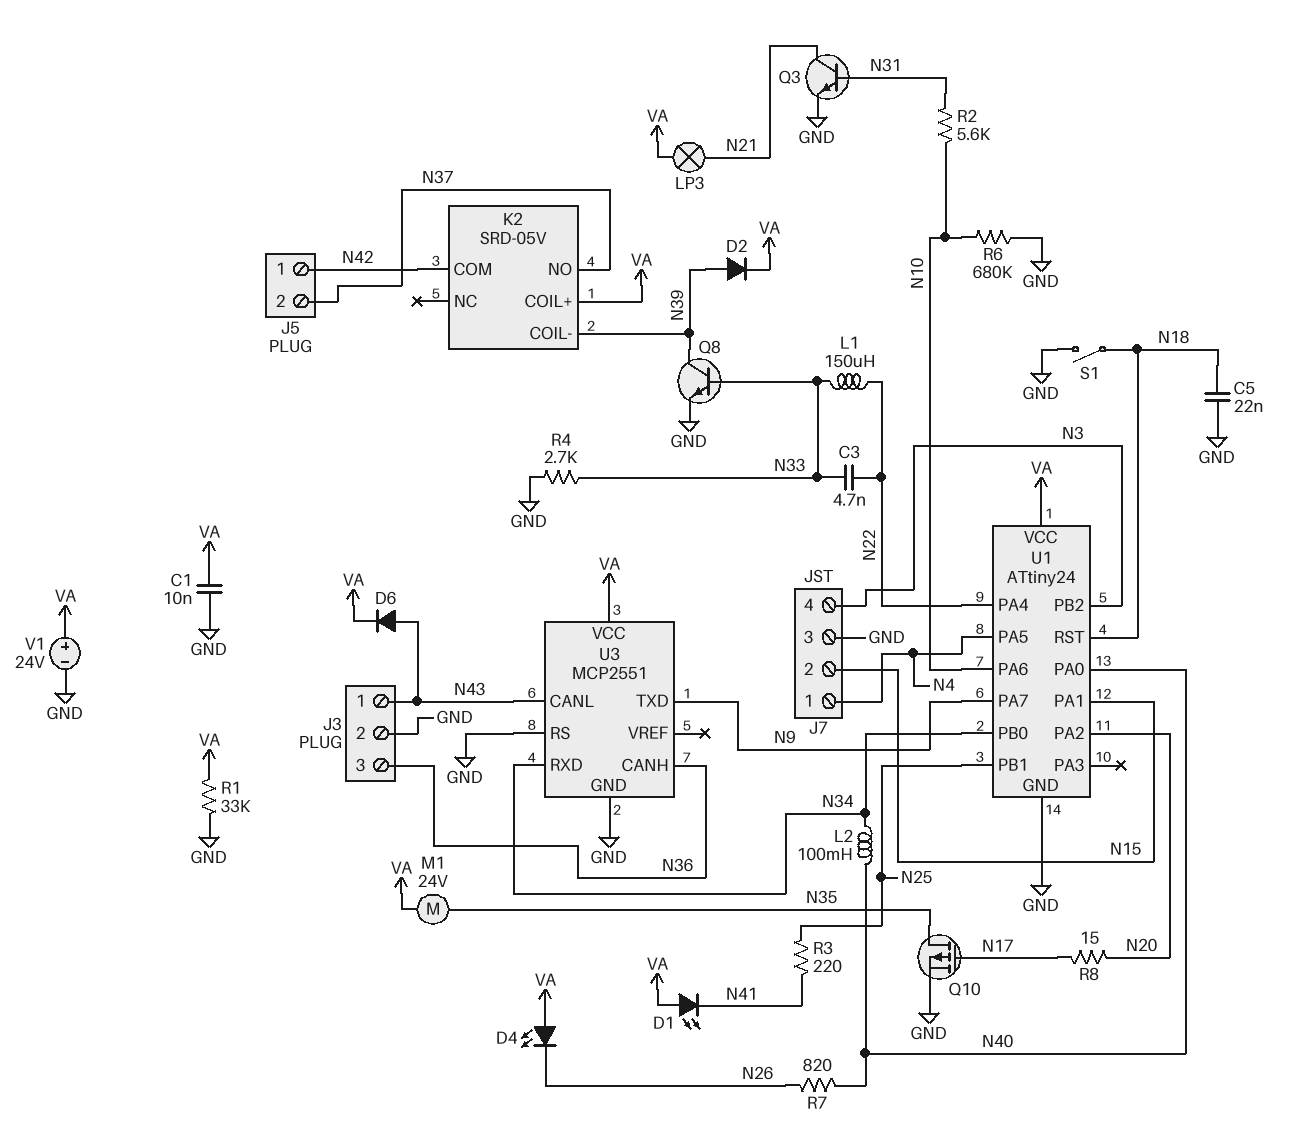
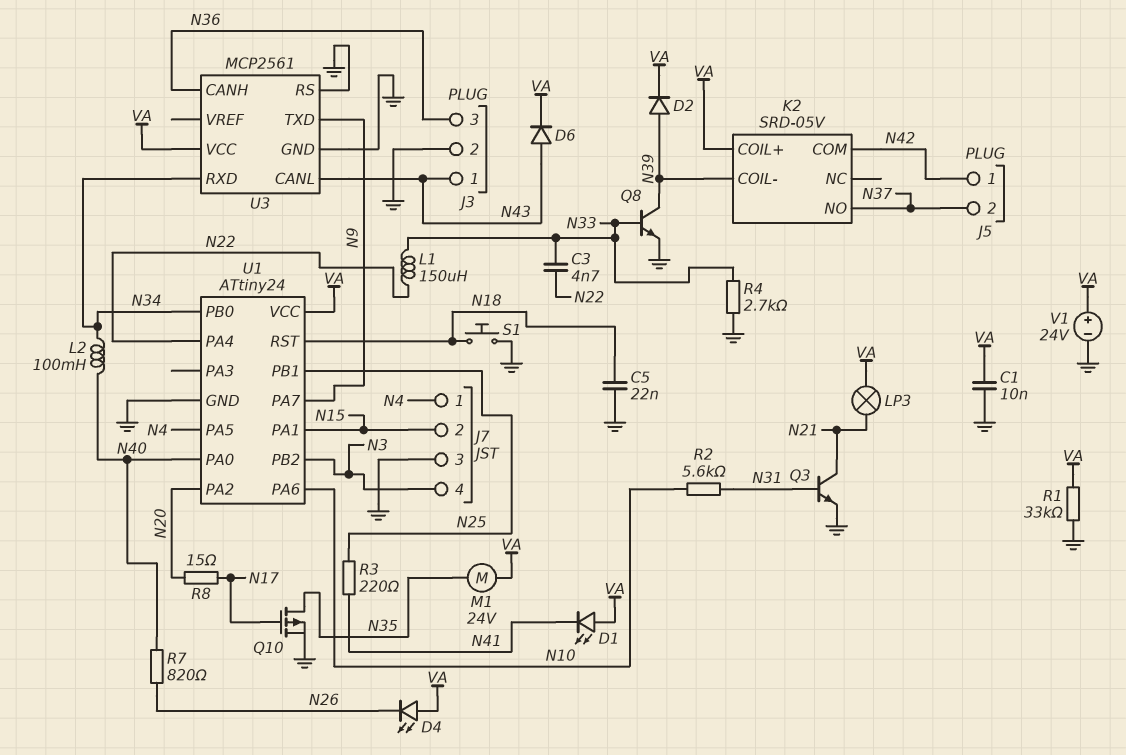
R6: 680k (GND, N10) -> none
S1: switch (GND, N18) -> button (GND, N18)
U3: MCP2551 -> MCP2561

